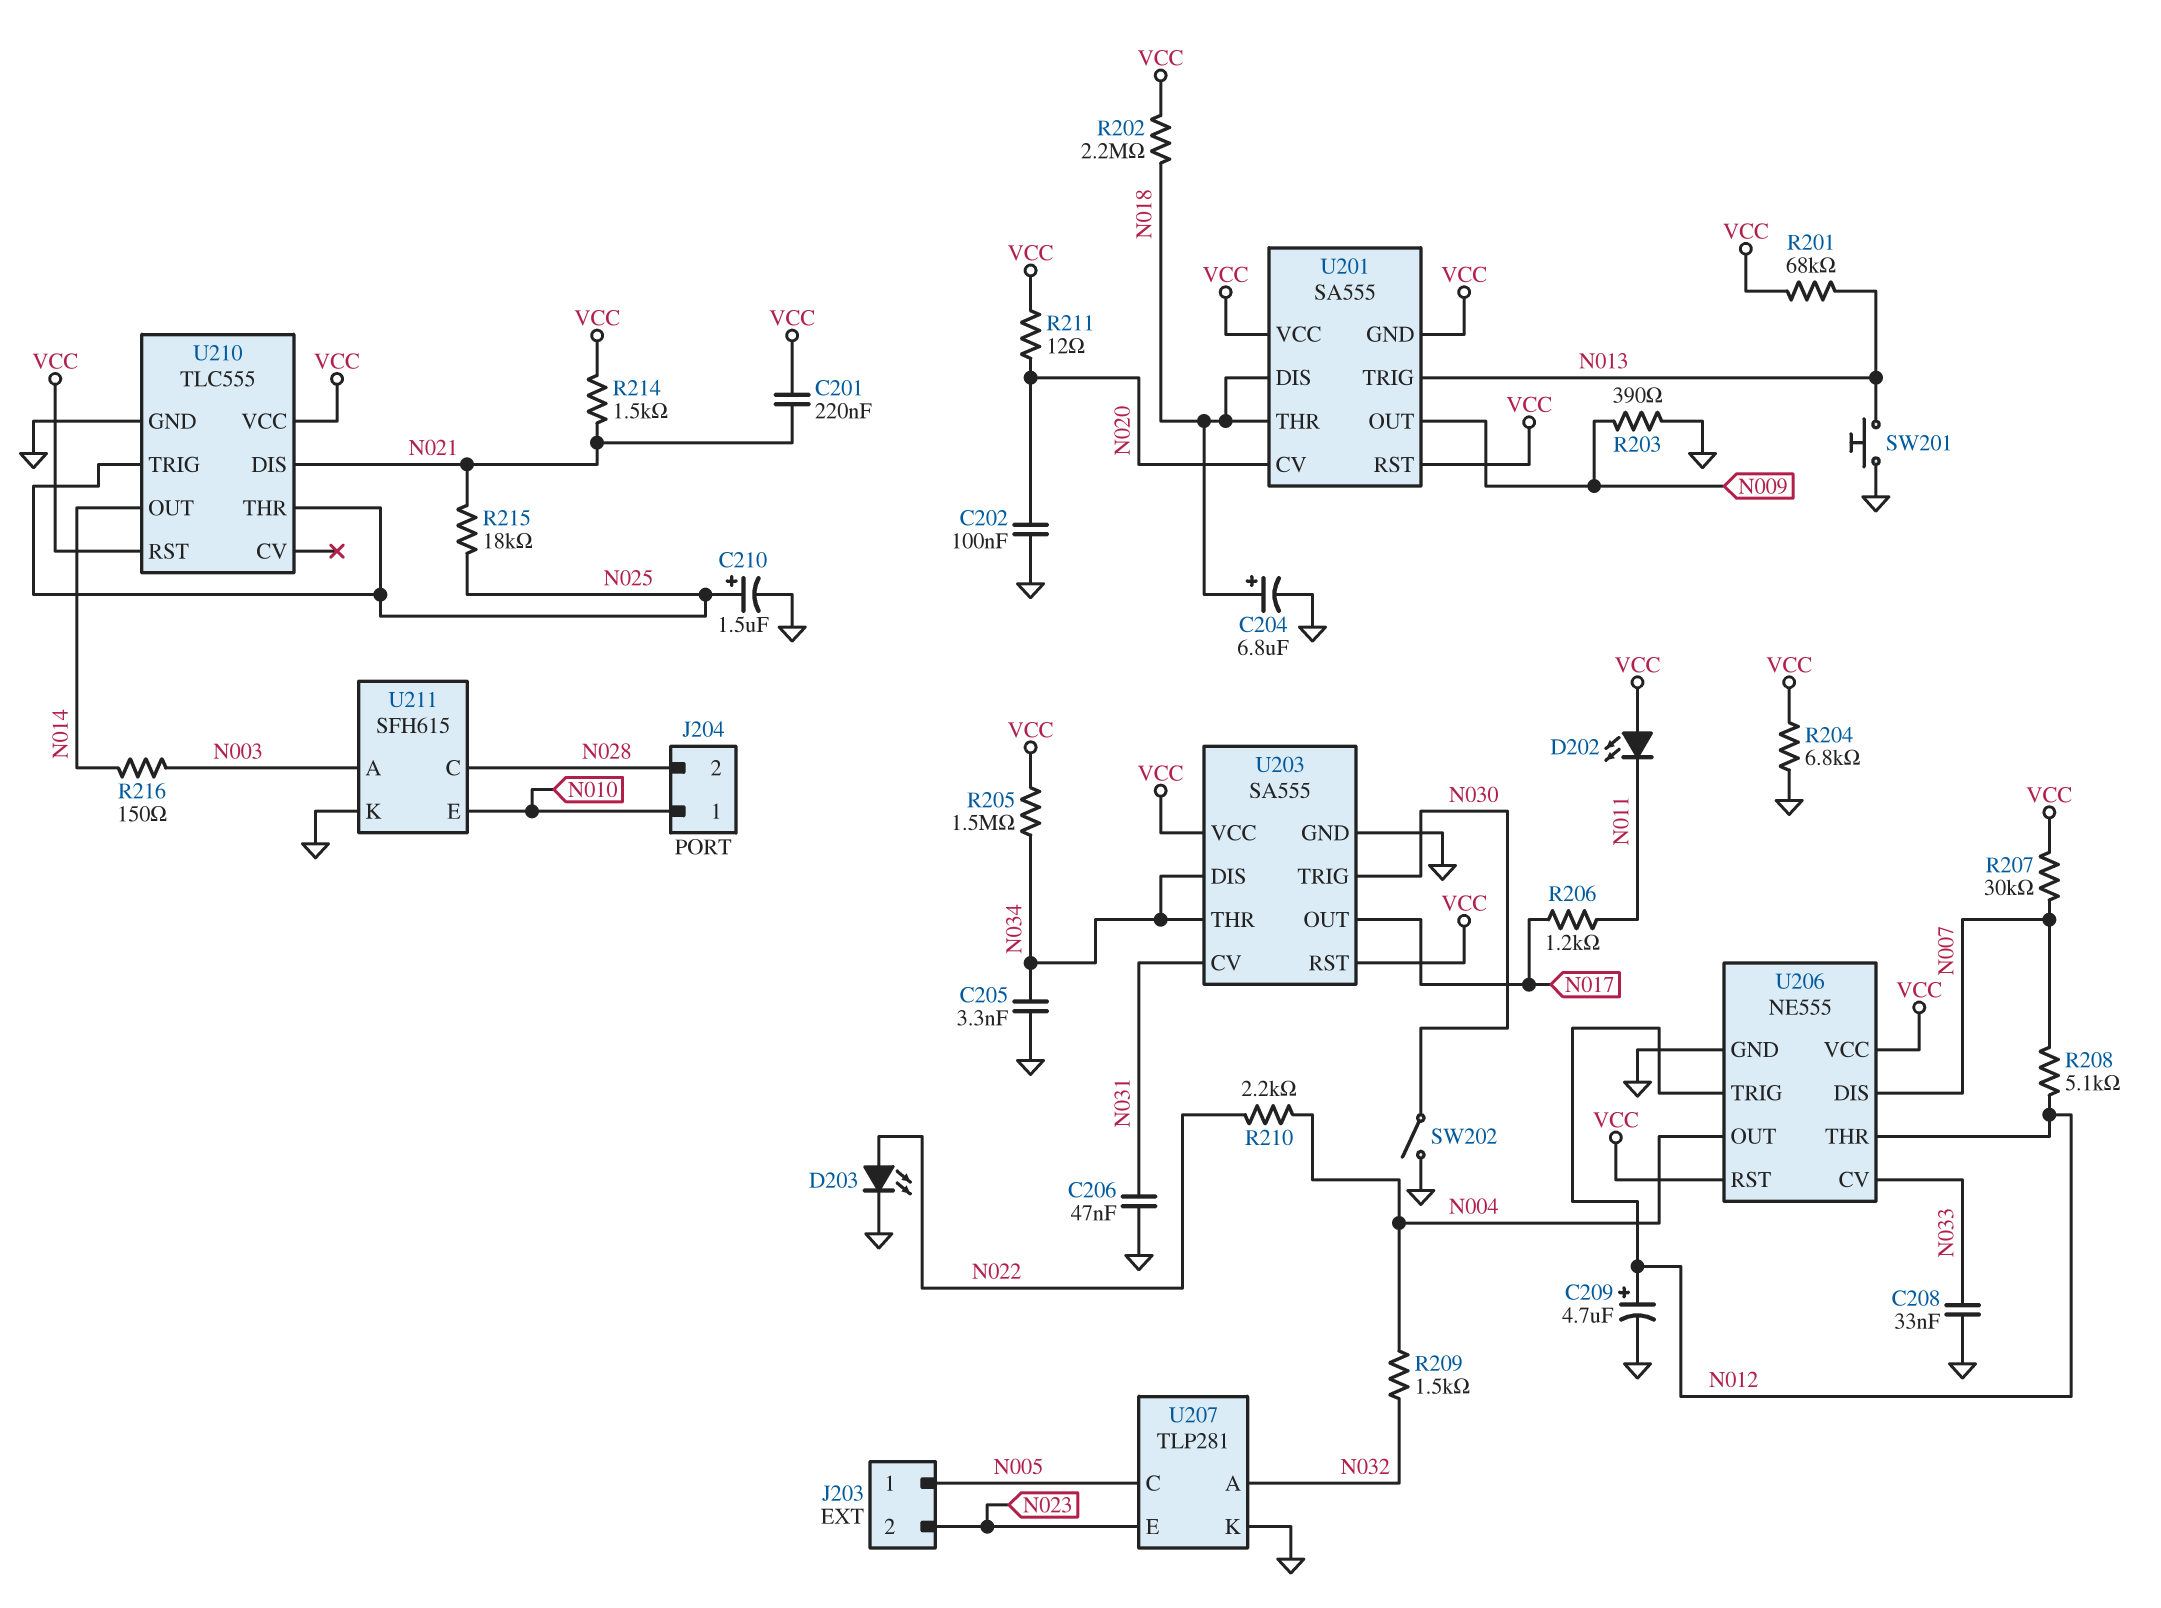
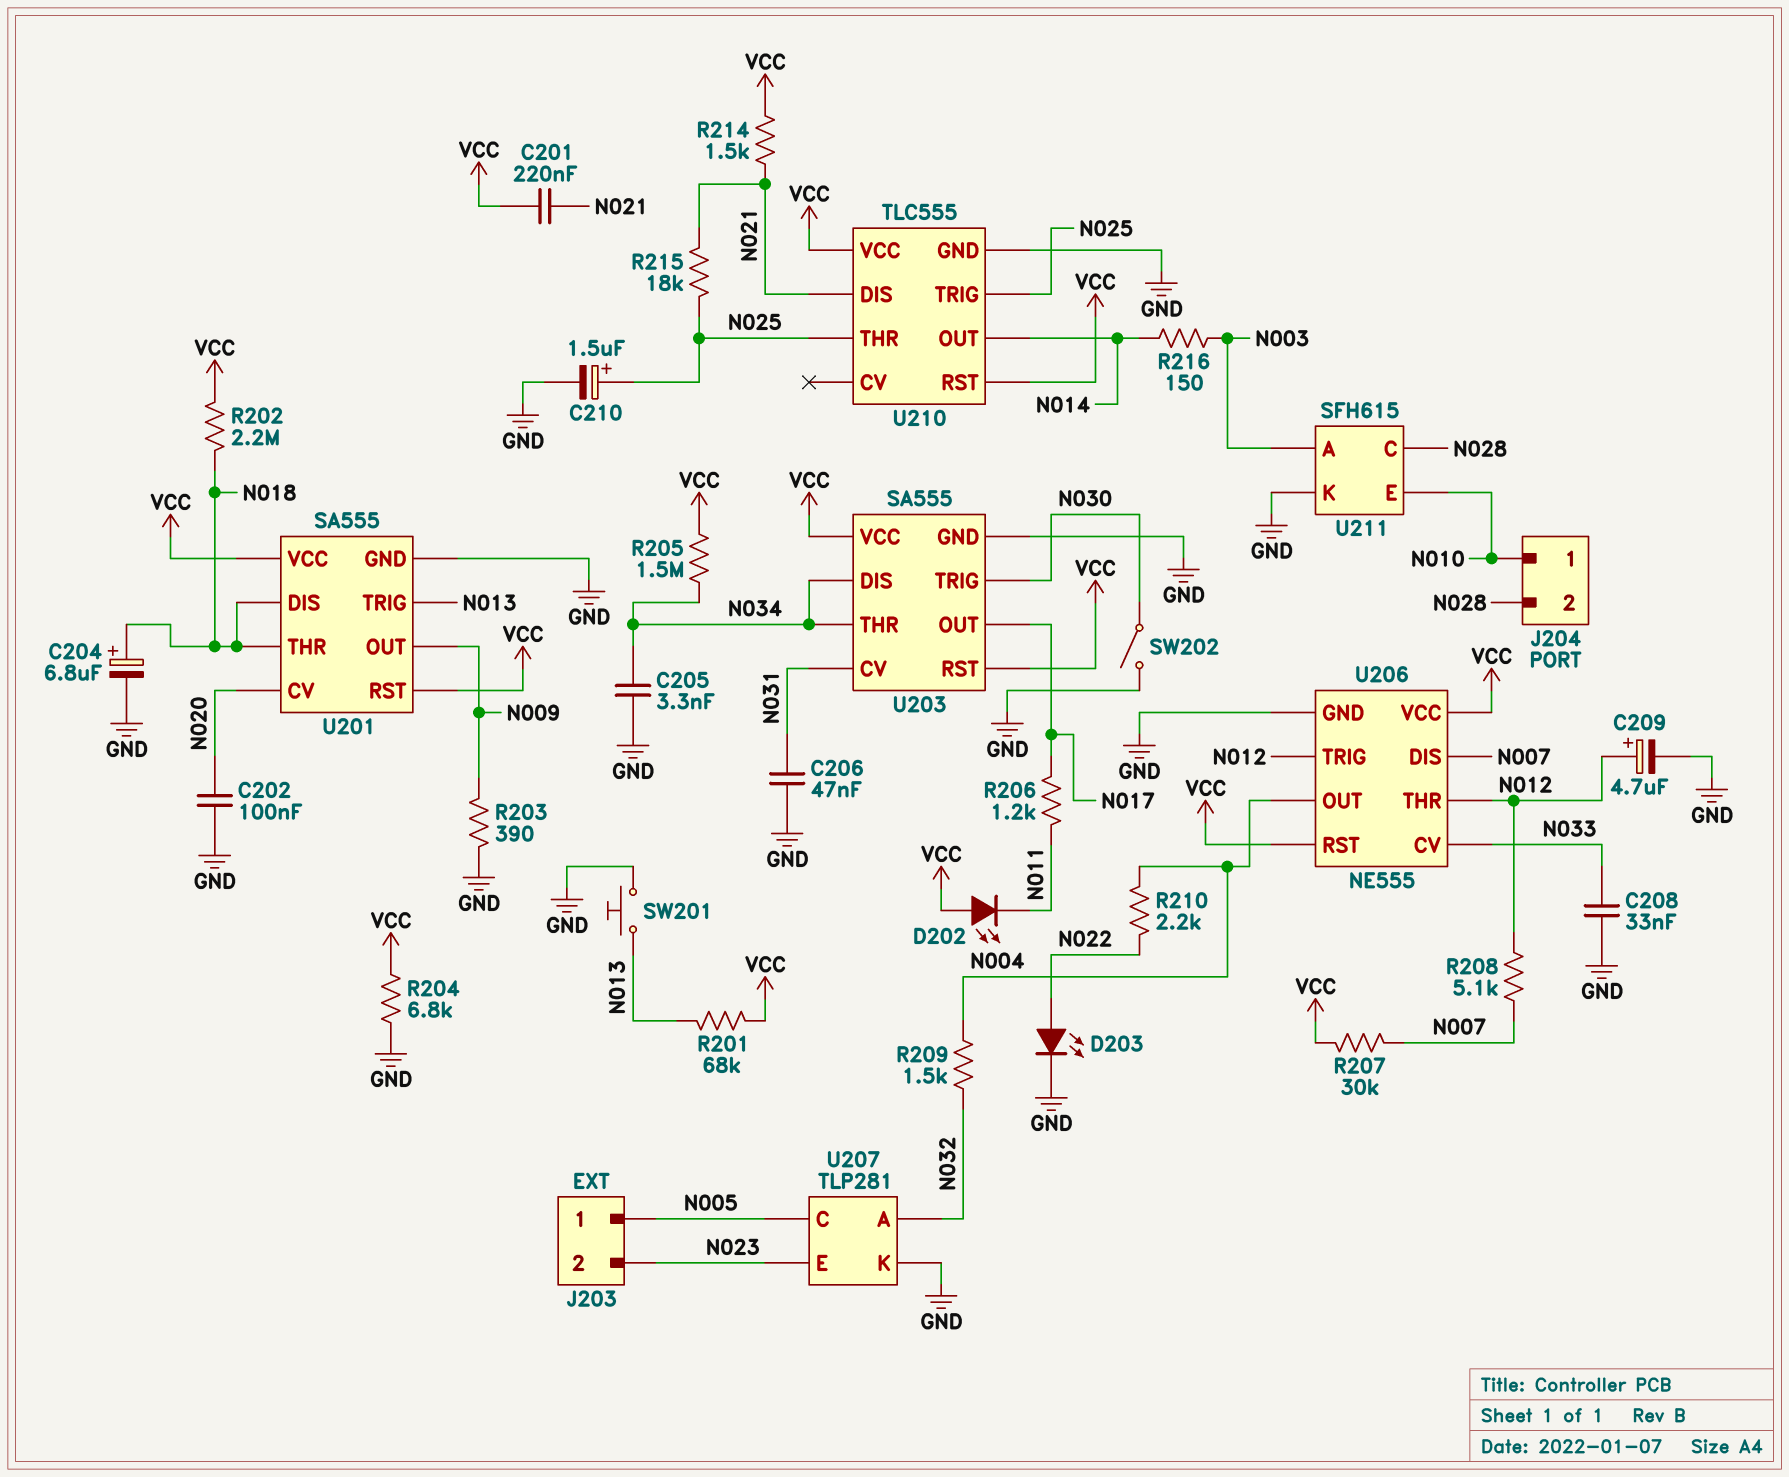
R211: 12 (N020, VCC) -> none
U201 pin GND: VCC -> GND

